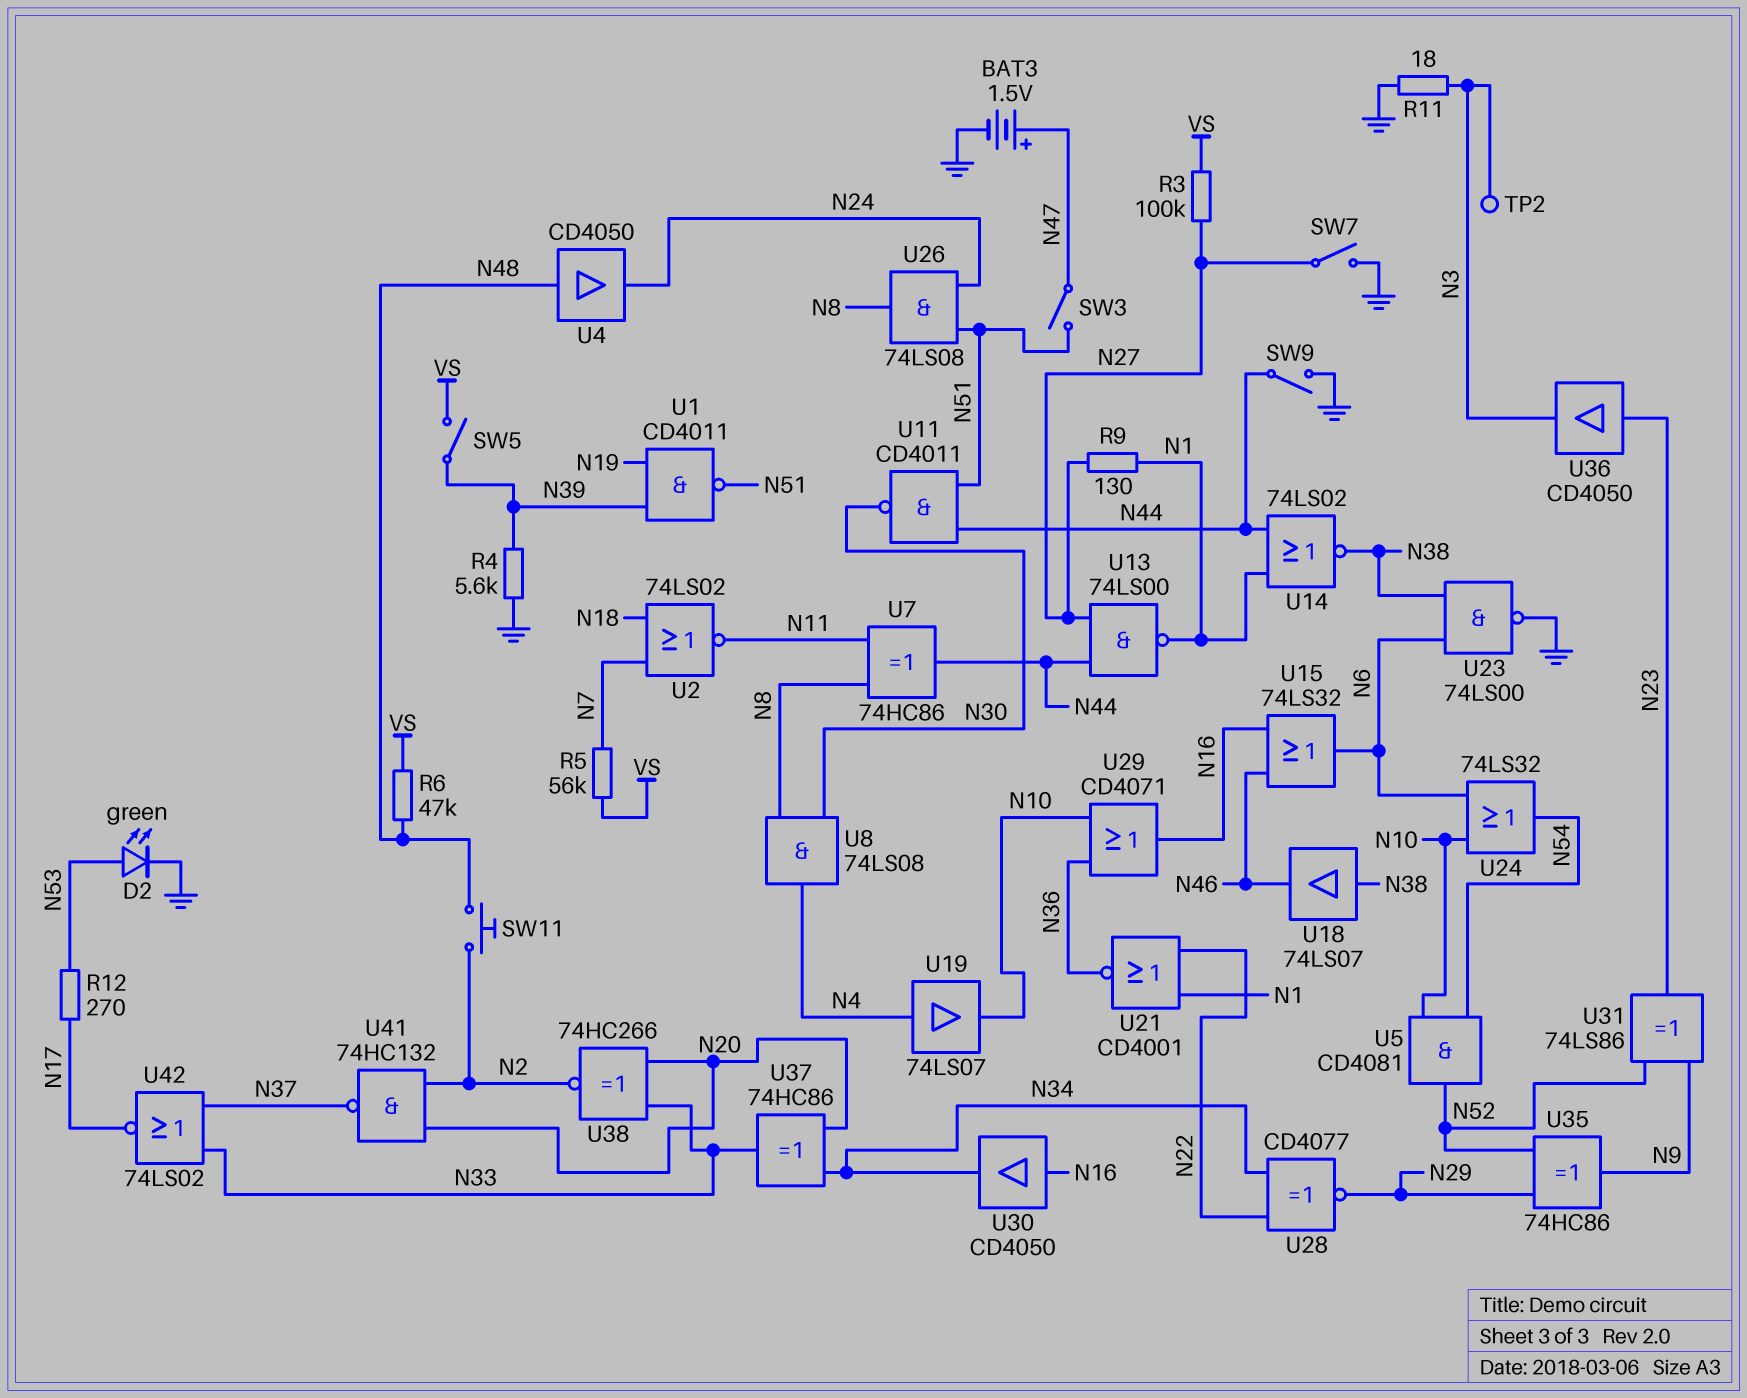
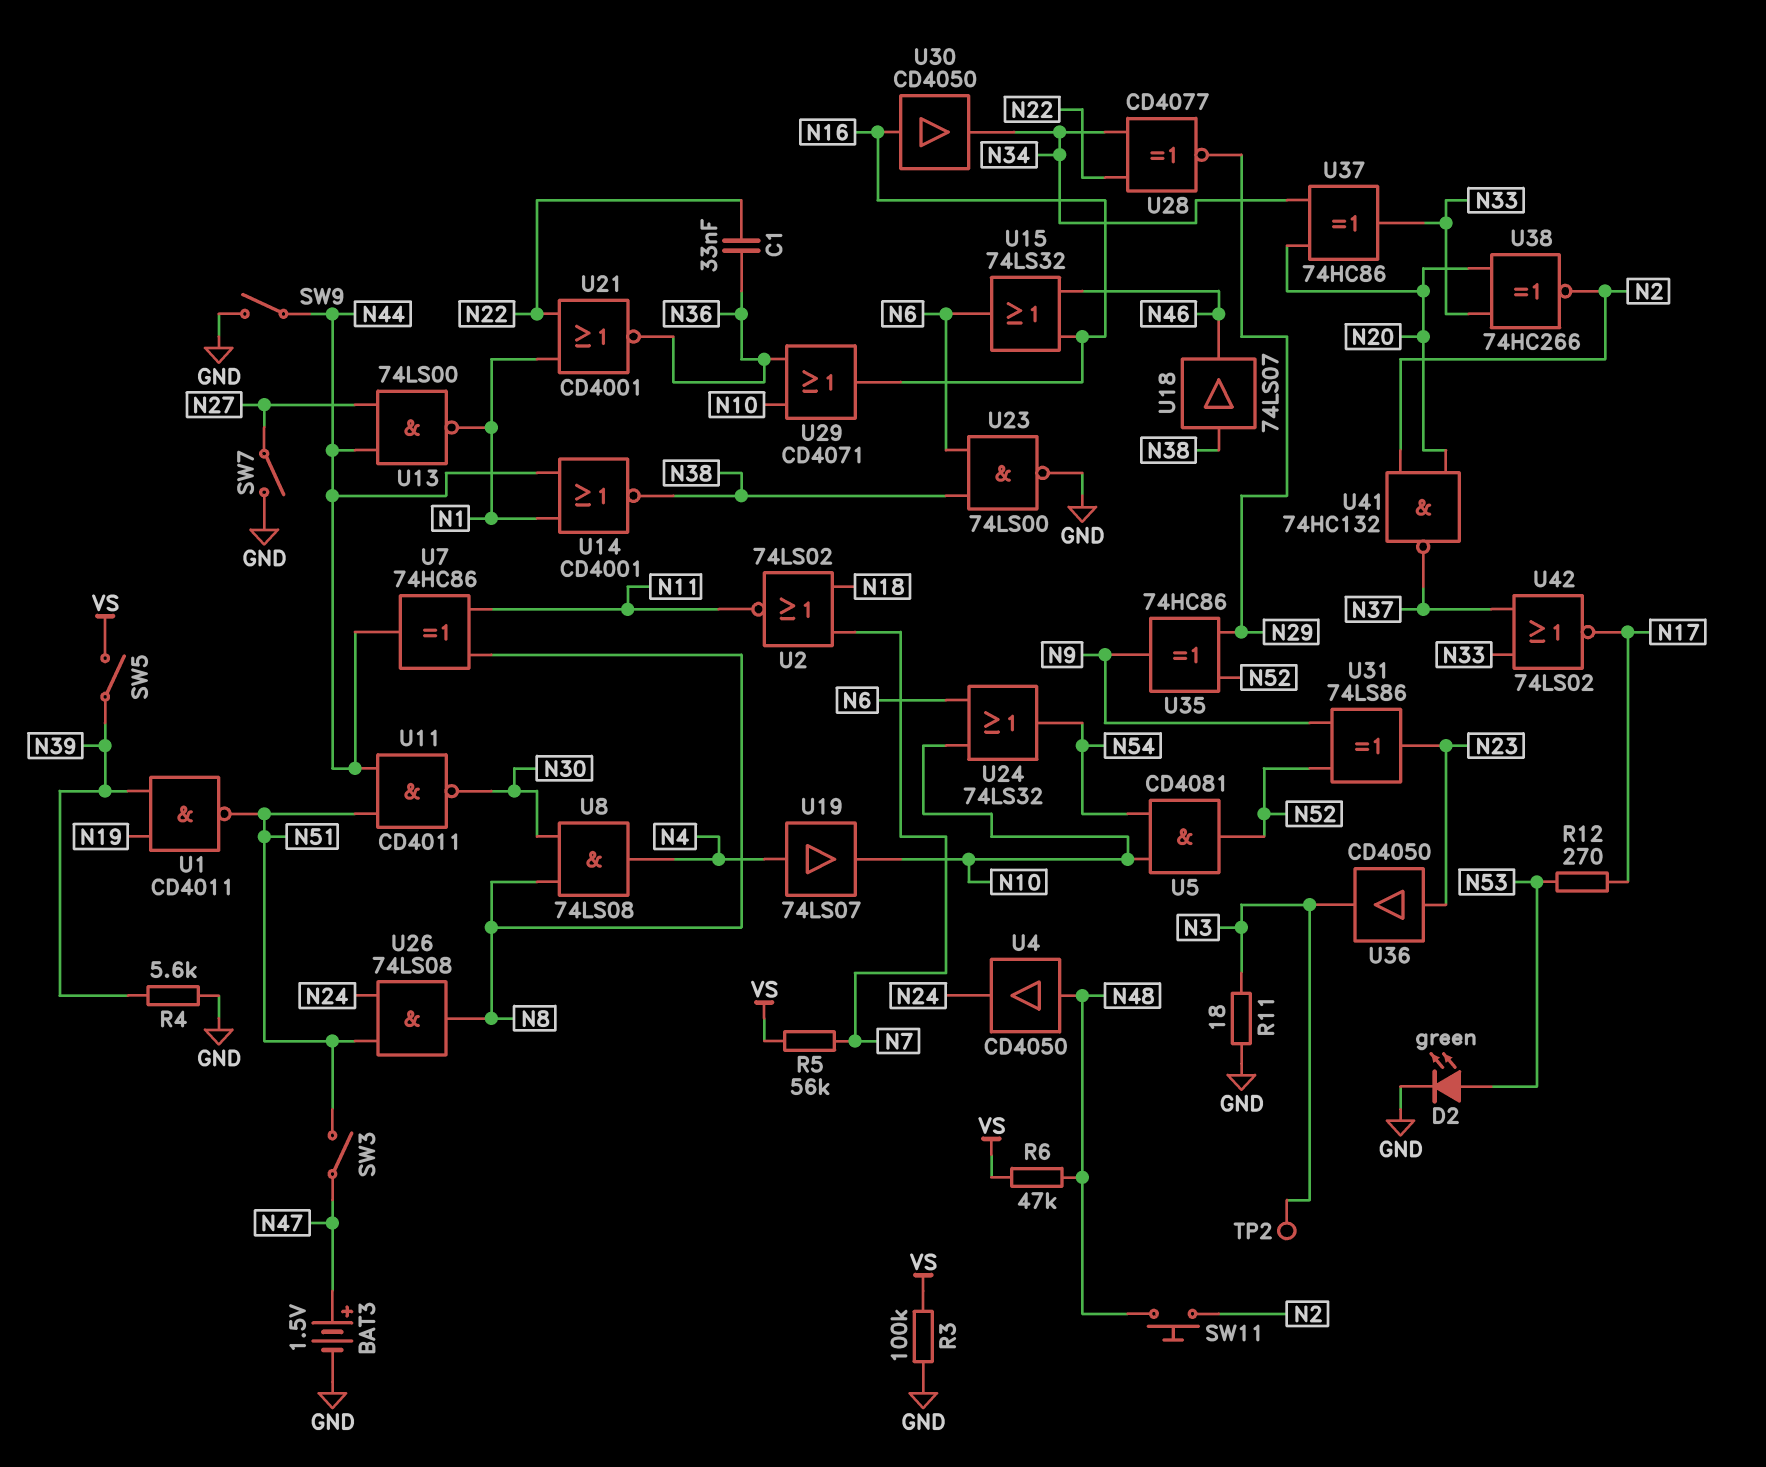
C1: none -> 33nF (N22, N36)
R3: 100k (N27, VS) -> 100k (GND, VS)
R9: 130 (N1, N27) -> none
U14: NOR 74LS02 (in N1, in N44, out N38) -> NOR CD4001 (in N1, in N44, out N38)

